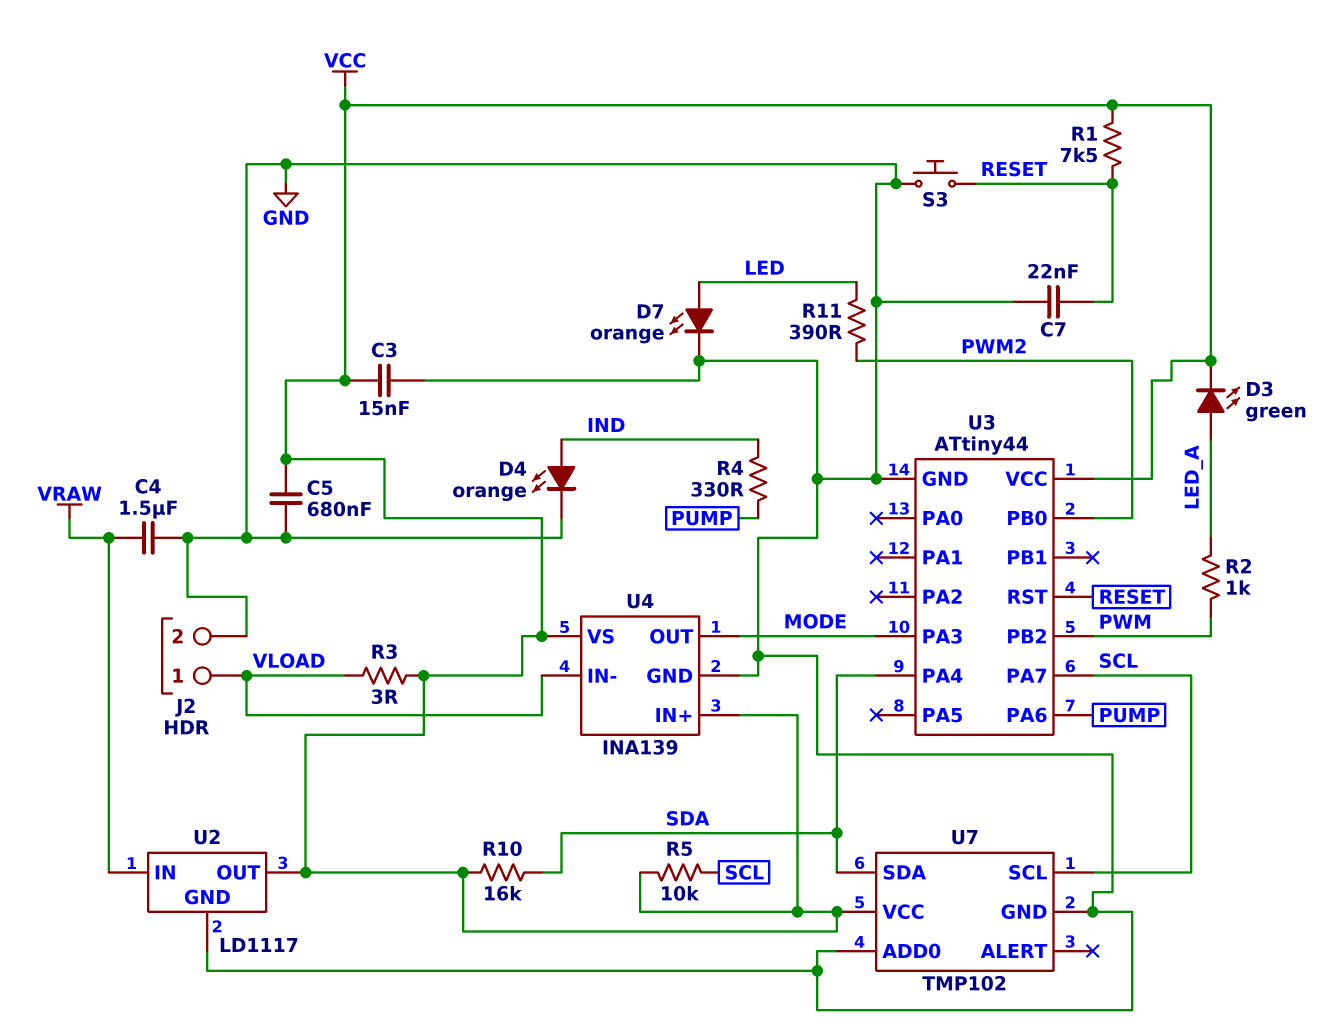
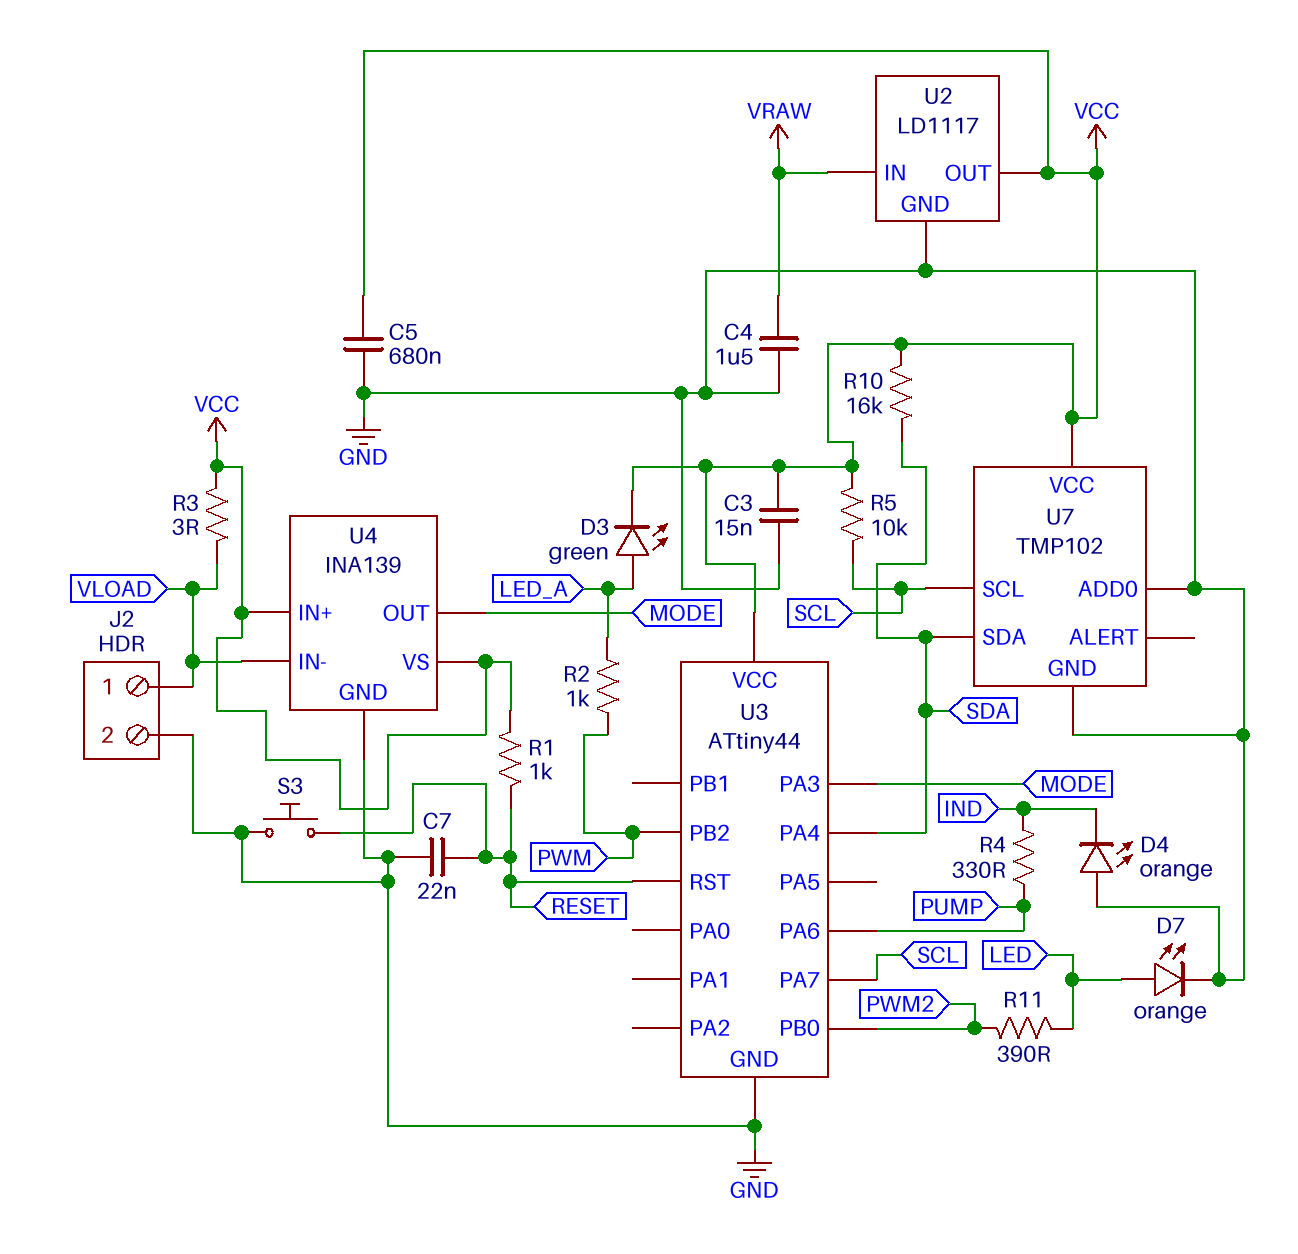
D4: LED orange (A IND, K GND) -> LED orange (A GND, K IND)
R1: 7.5k (RESET, VCC) -> 1k (RESET, VCC)

